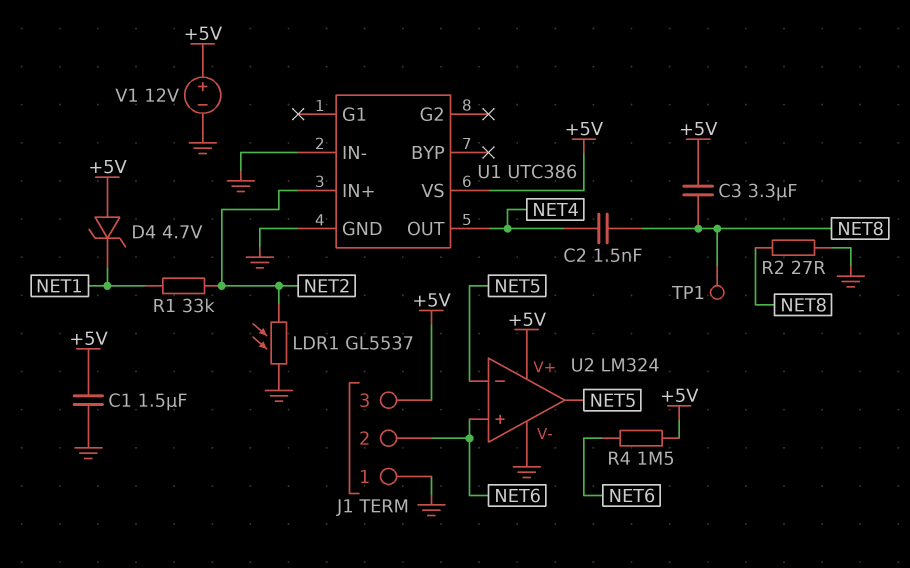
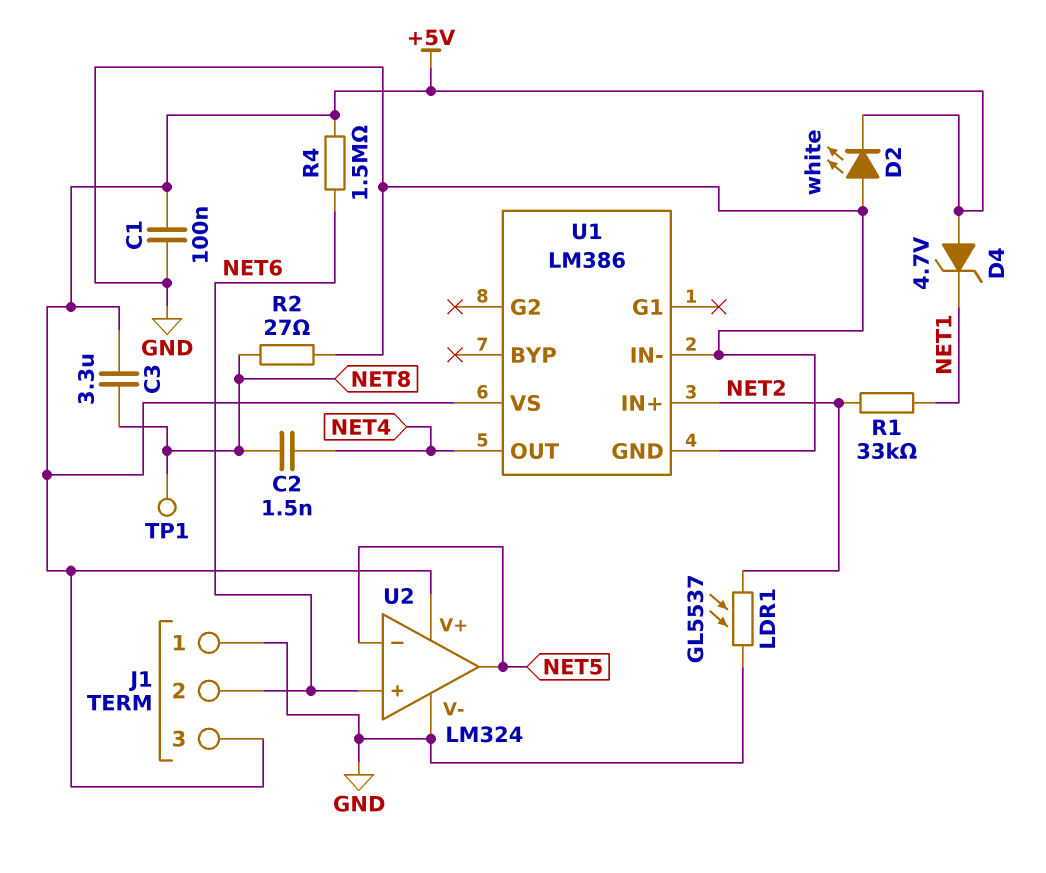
C1: 1.5uF (+5V, GND) -> 100nF (+5V, GND)
D2: none -> LED white (A GND, K +5V)
U1: UTC386 -> LM386
V1: 12V (plus +5V, minus GND) -> none

